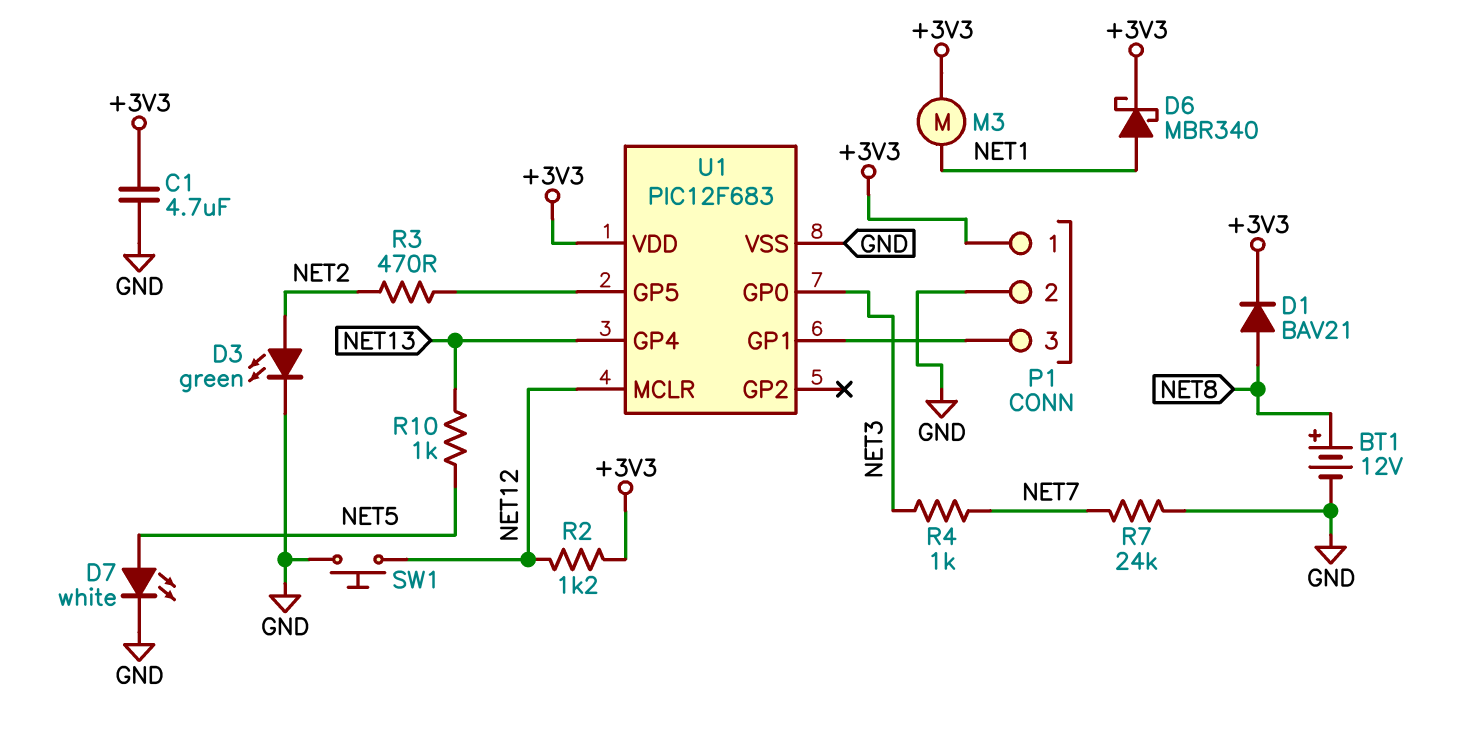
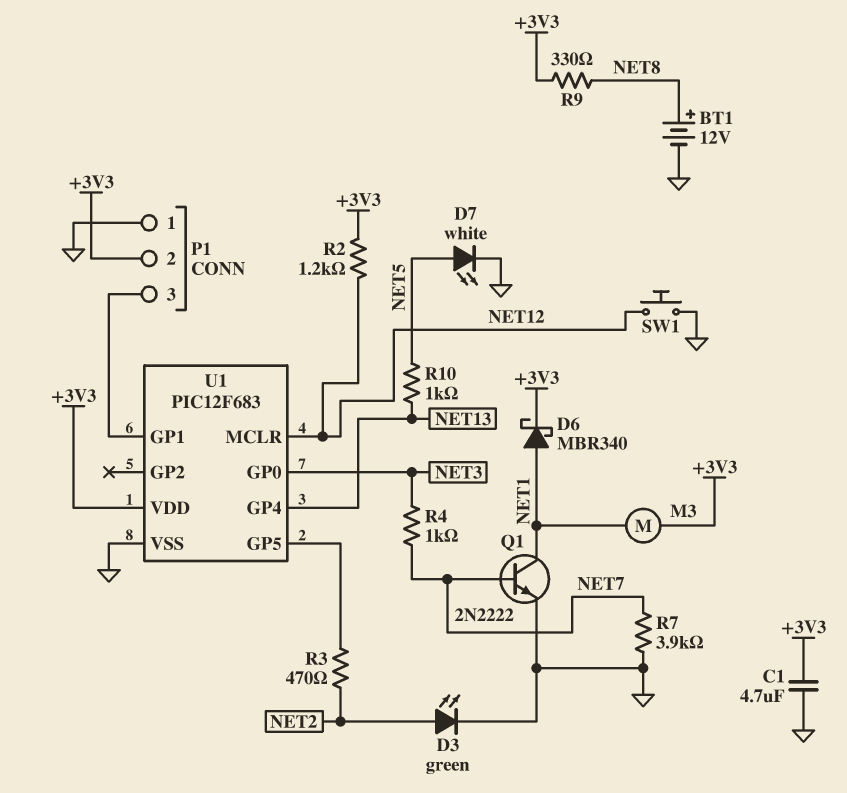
D1: diode BAV21 (A NET8, K +3V3) -> none
P1 pin 1: +3V3 -> GND
P1 pin 2: GND -> +3V3
Q1: none -> NPN 2N2222 (B NET7, C NET1, E GND)
R7: 24k (GND, NET7) -> 3.9k (GND, NET7)
R9: none -> 330 (+3V3, NET8)

